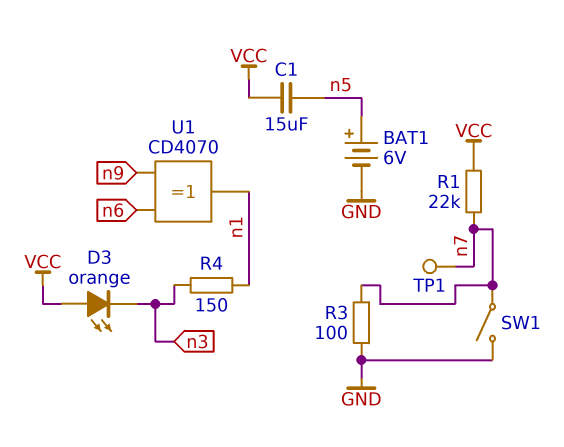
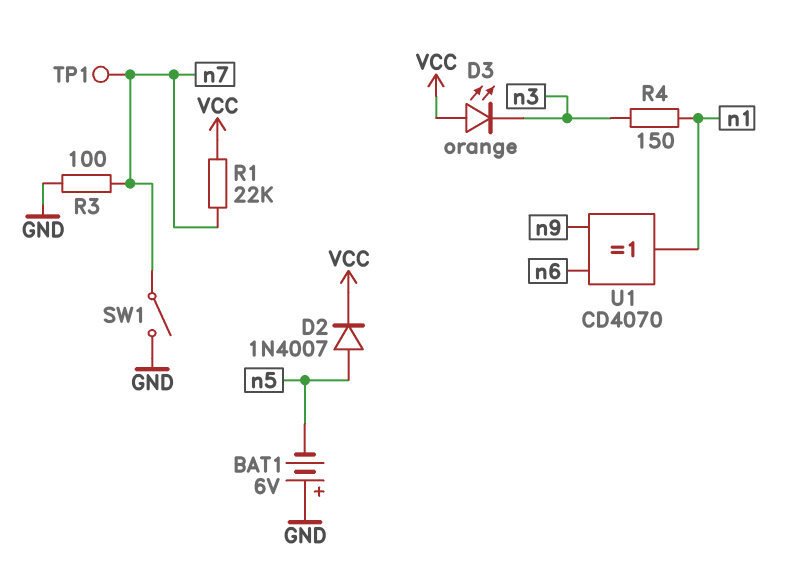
BAT1: 6V (plus n5, minus GND) -> 6V (plus GND, minus n5)
C1: 15uF (VCC, n5) -> none
D2: none -> diode 1N4007 (A n5, K VCC)

